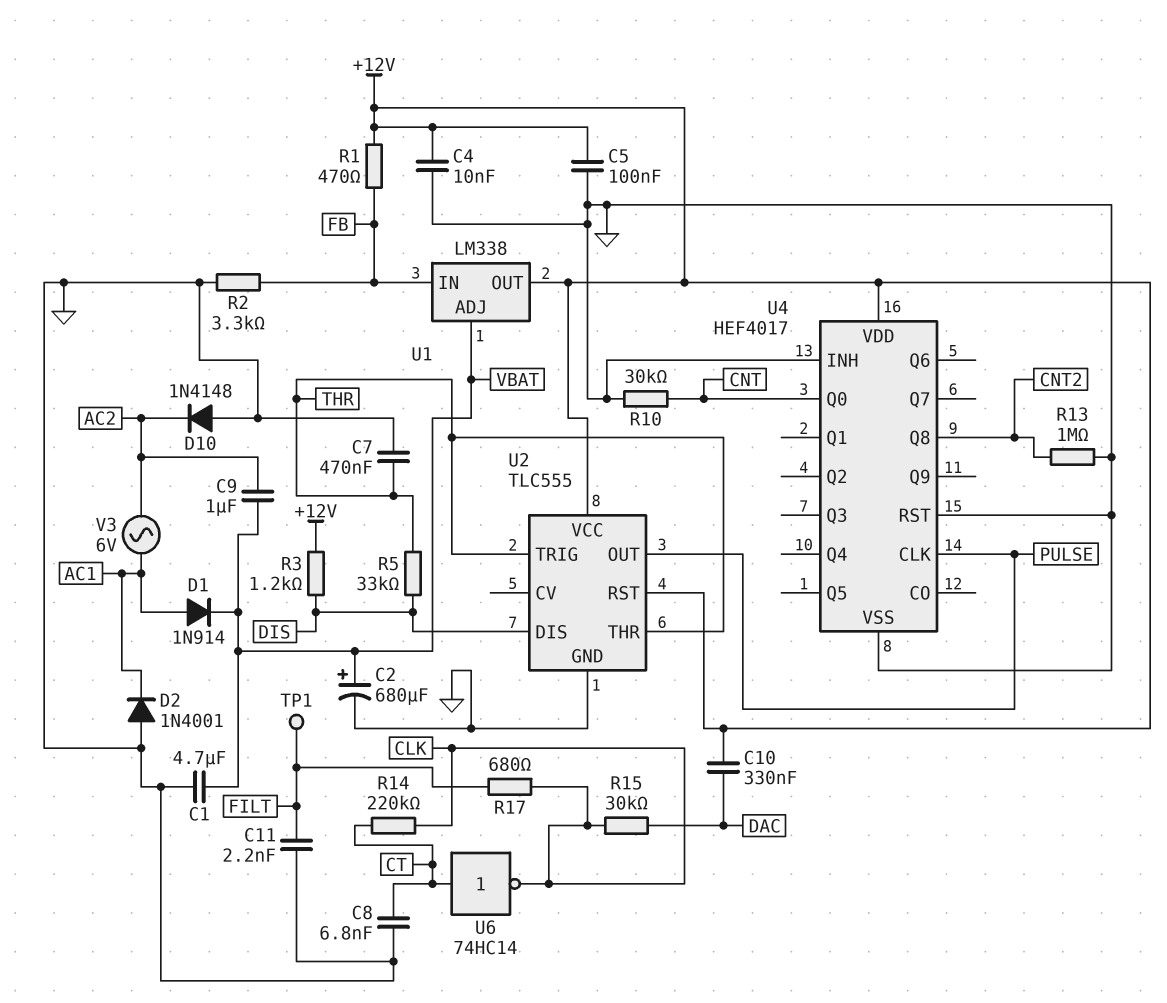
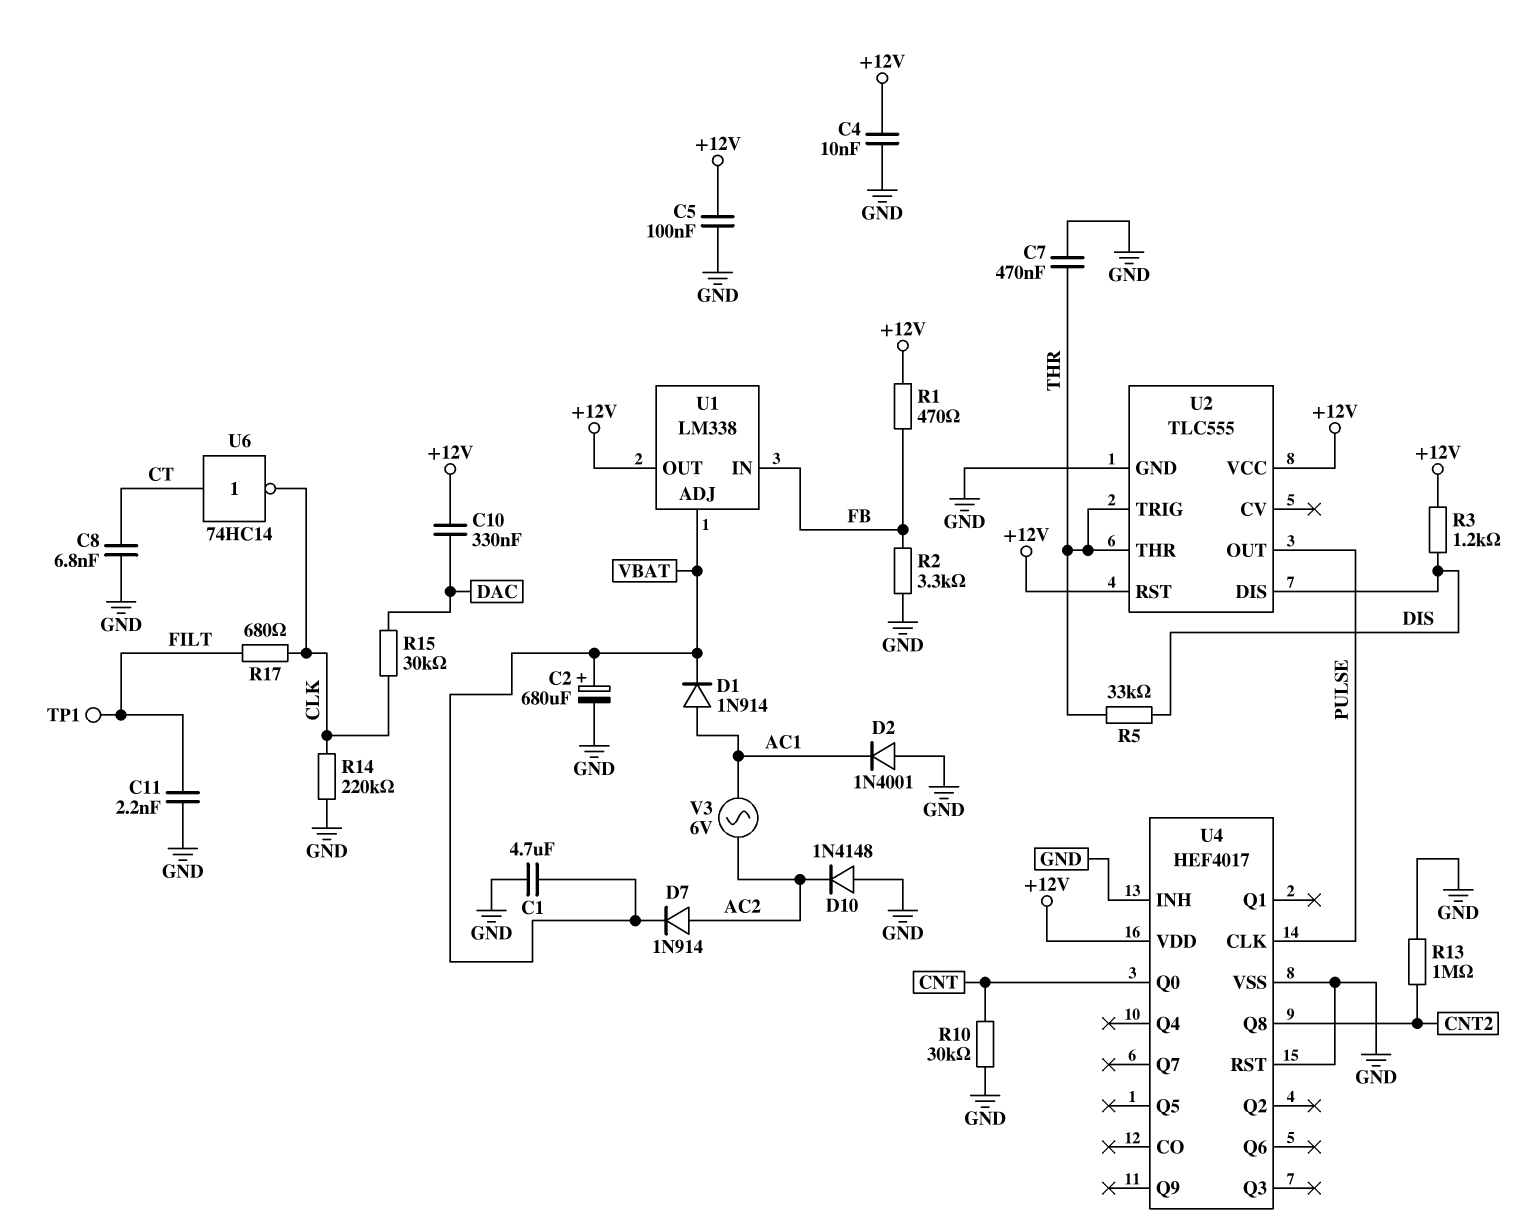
C9: 1uF (AC2, VBAT) -> none
D7: none -> diode 1N914 (A AC2, K VBAT)
R14: 220k (CLK, CT) -> 220k (CLK, GND)

